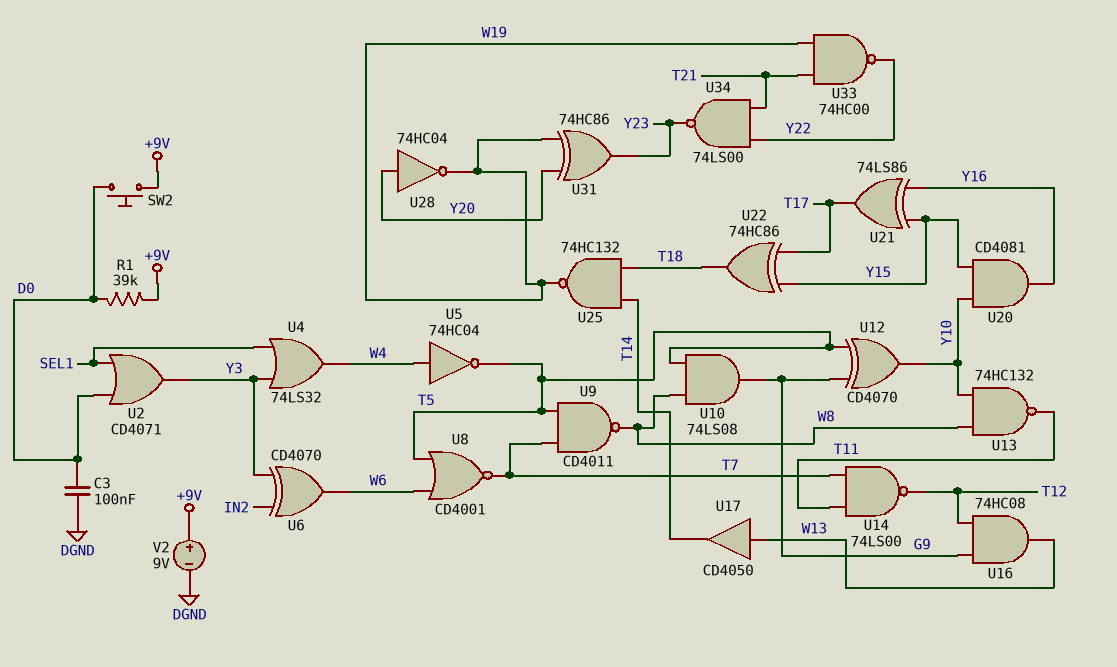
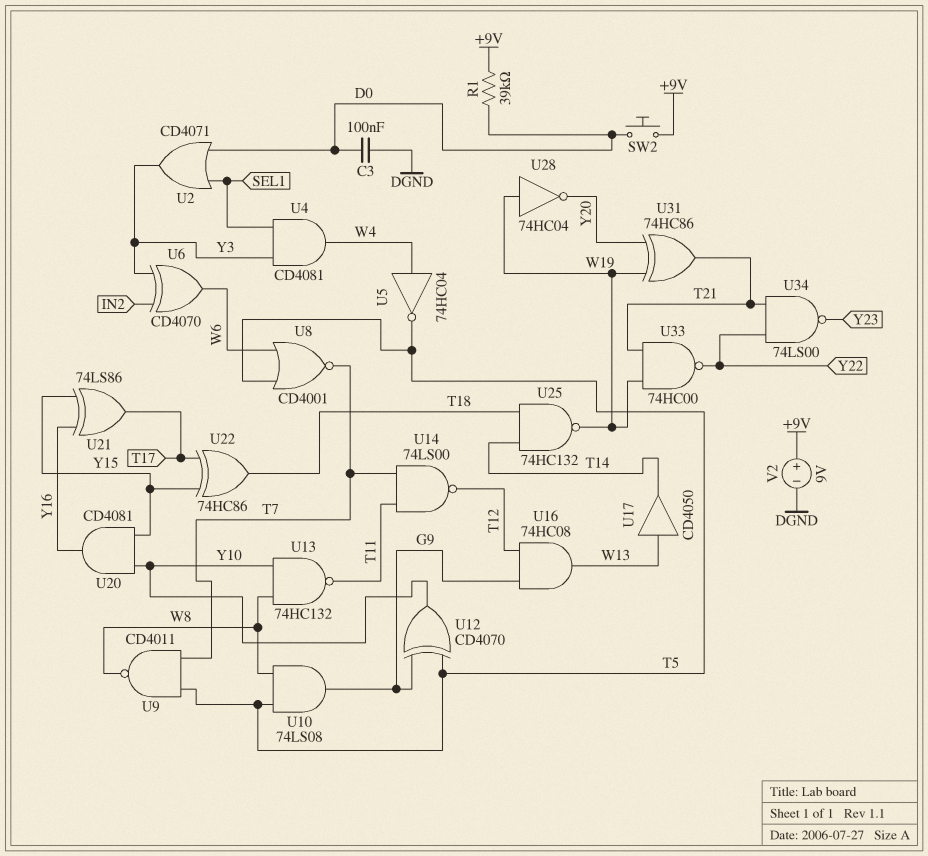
U4: OR 74LS32 (in SEL1, in Y3, out W4) -> AND CD4081 (in SEL1, in Y3, out W4)
U28: NOT 74HC04 (in Y20, out W19) -> NOT 74HC04 (in W19, out Y20)
U31: XOR 74HC86 (in W19, in Y20, out Y23) -> XOR 74HC86 (in W19, in Y20, out T21)

